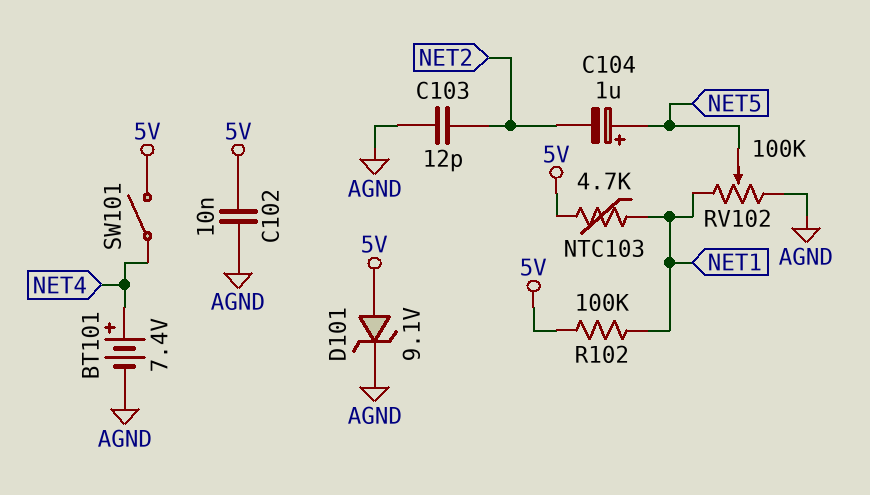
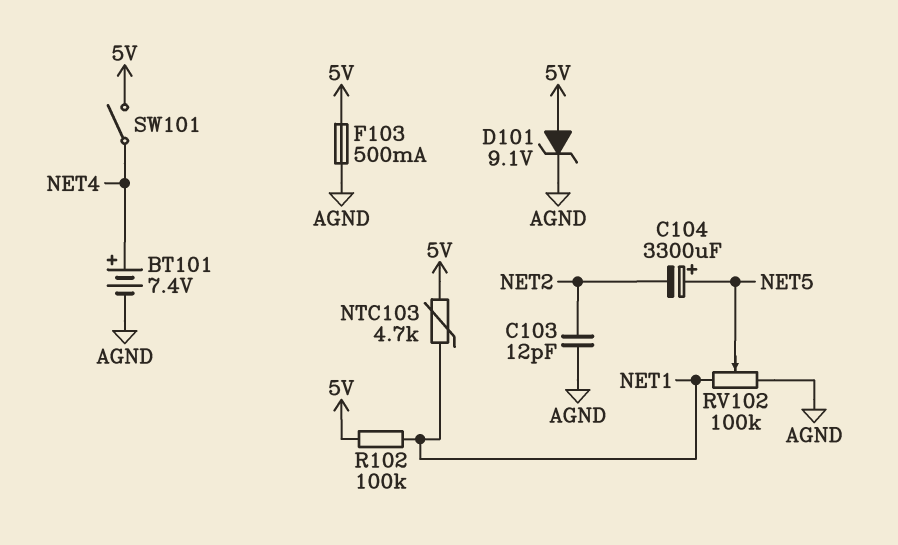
C102: 10nF (5V, AGND) -> none
C104: 1uF (plus NET5, minus NET2) -> 3300uF (plus NET5, minus NET2)
F103: none -> 500mA (5V, AGND)

